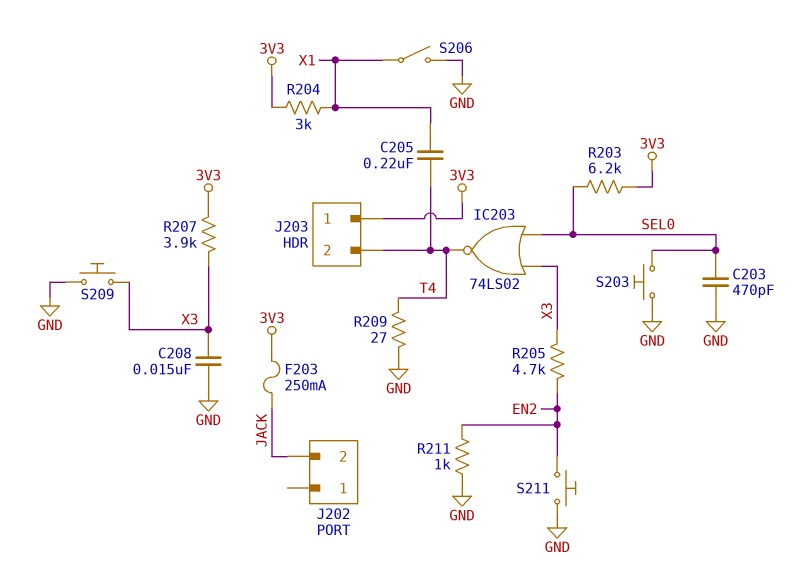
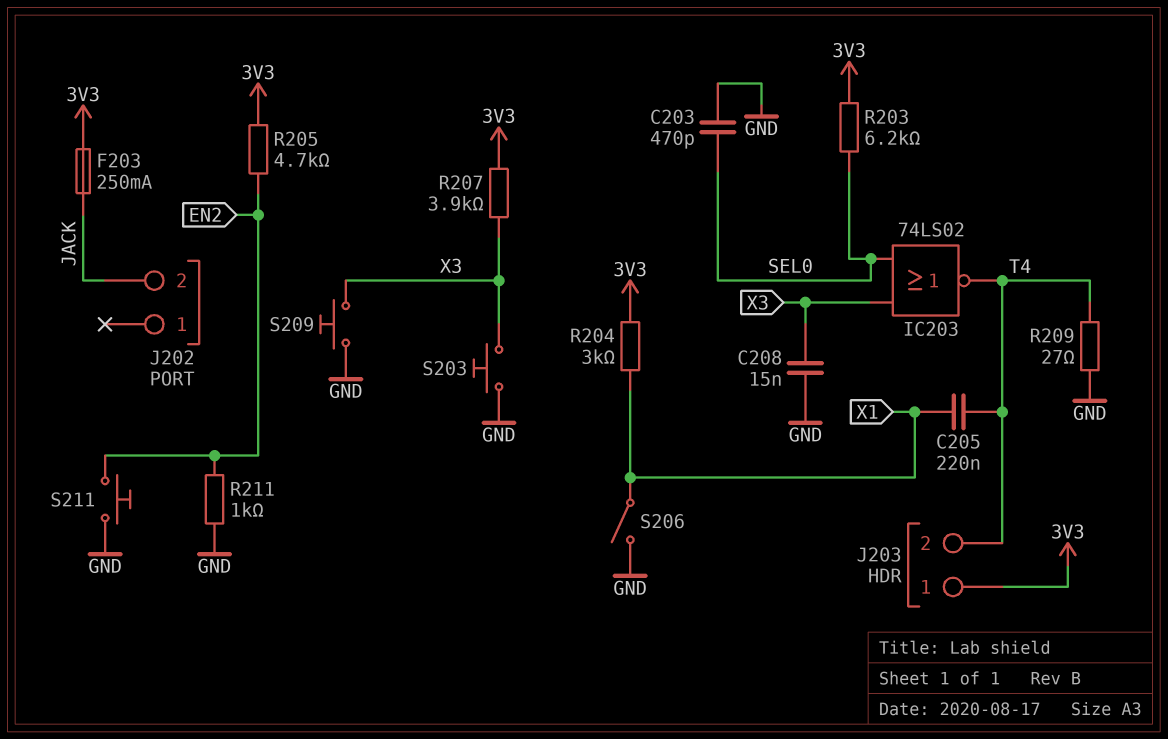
R205: 4.7k (EN2, X3) -> 4.7k (3V3, EN2)
S203: button (GND, SEL0) -> button (GND, X3)

